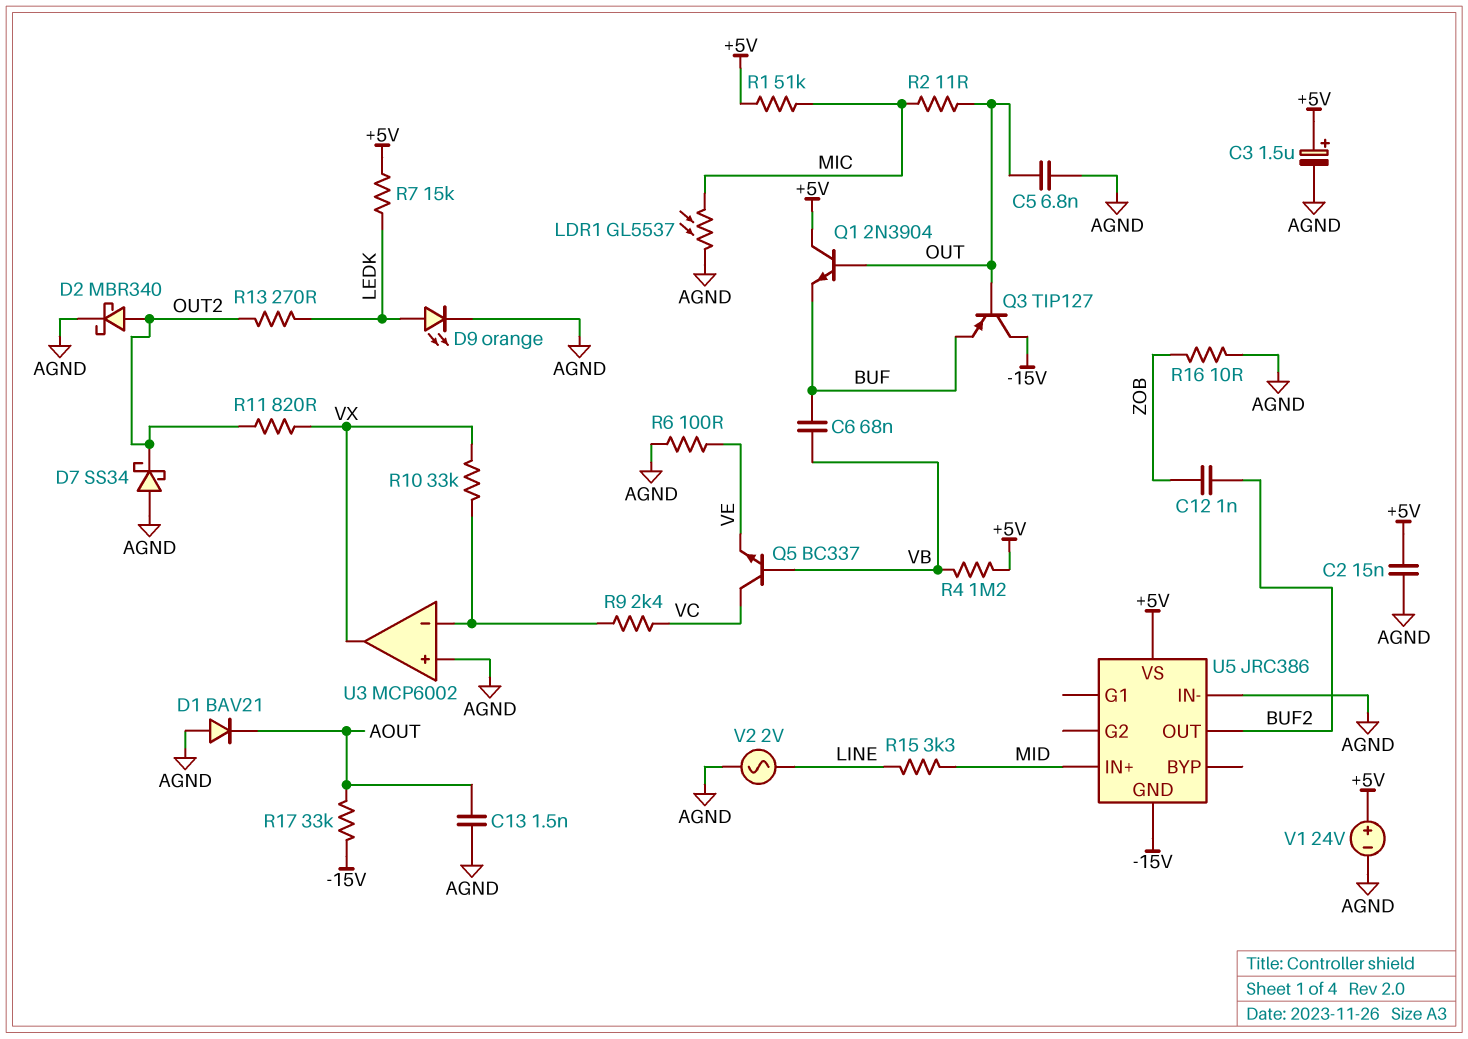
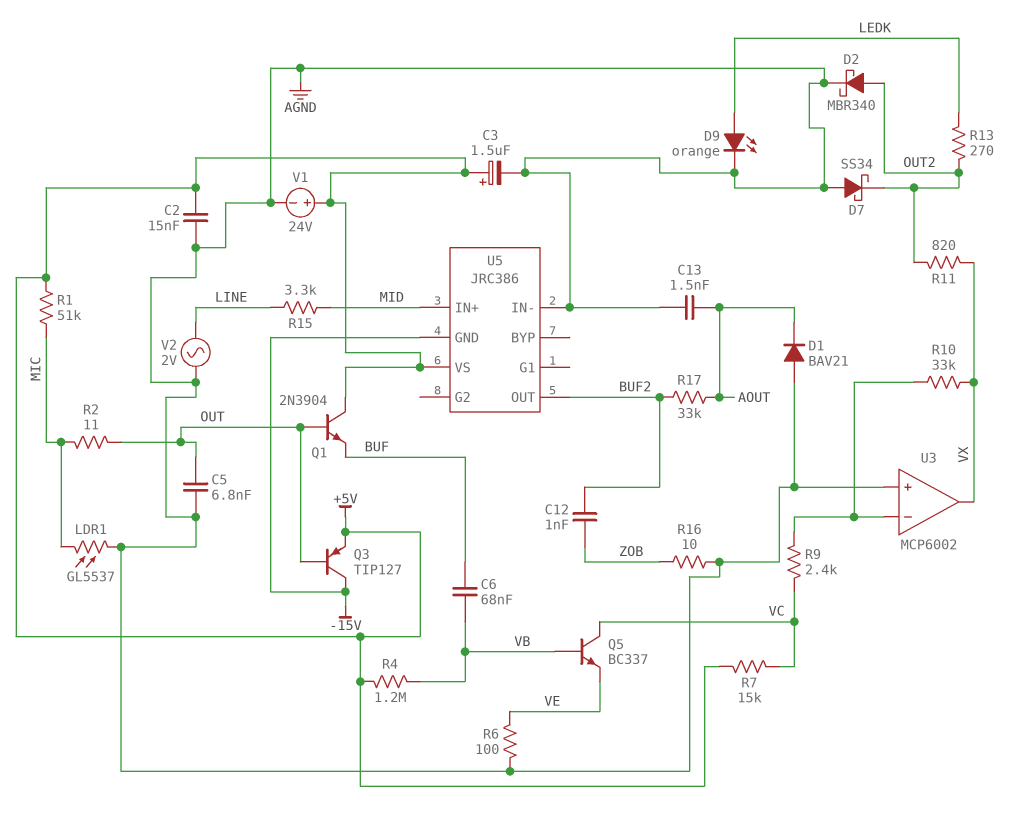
Q3: PNP TIP127 (B OUT, C -15V, E BUF) -> PNP TIP127 (B OUT, C -15V, E +5V)
R7: 15k (+5V, LEDK) -> 15k (+5V, VC)
R17: 33k (-15V, AOUT) -> 33k (AOUT, BUF2)

